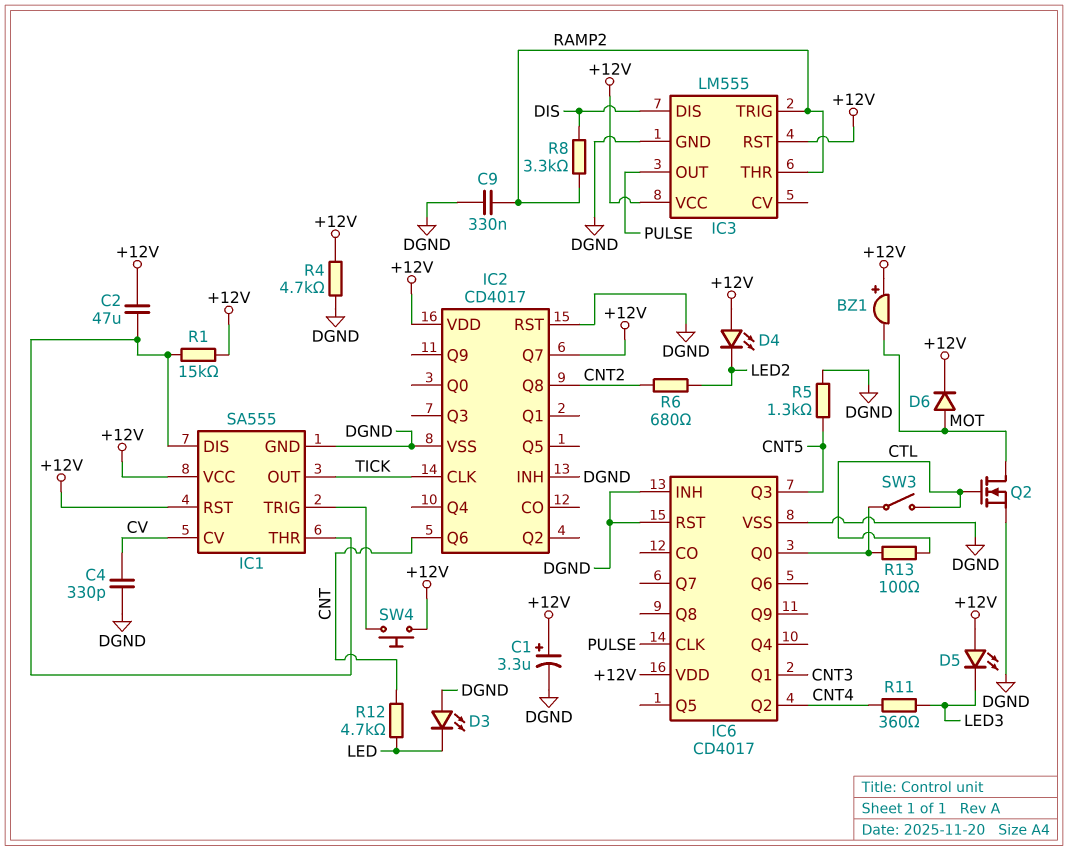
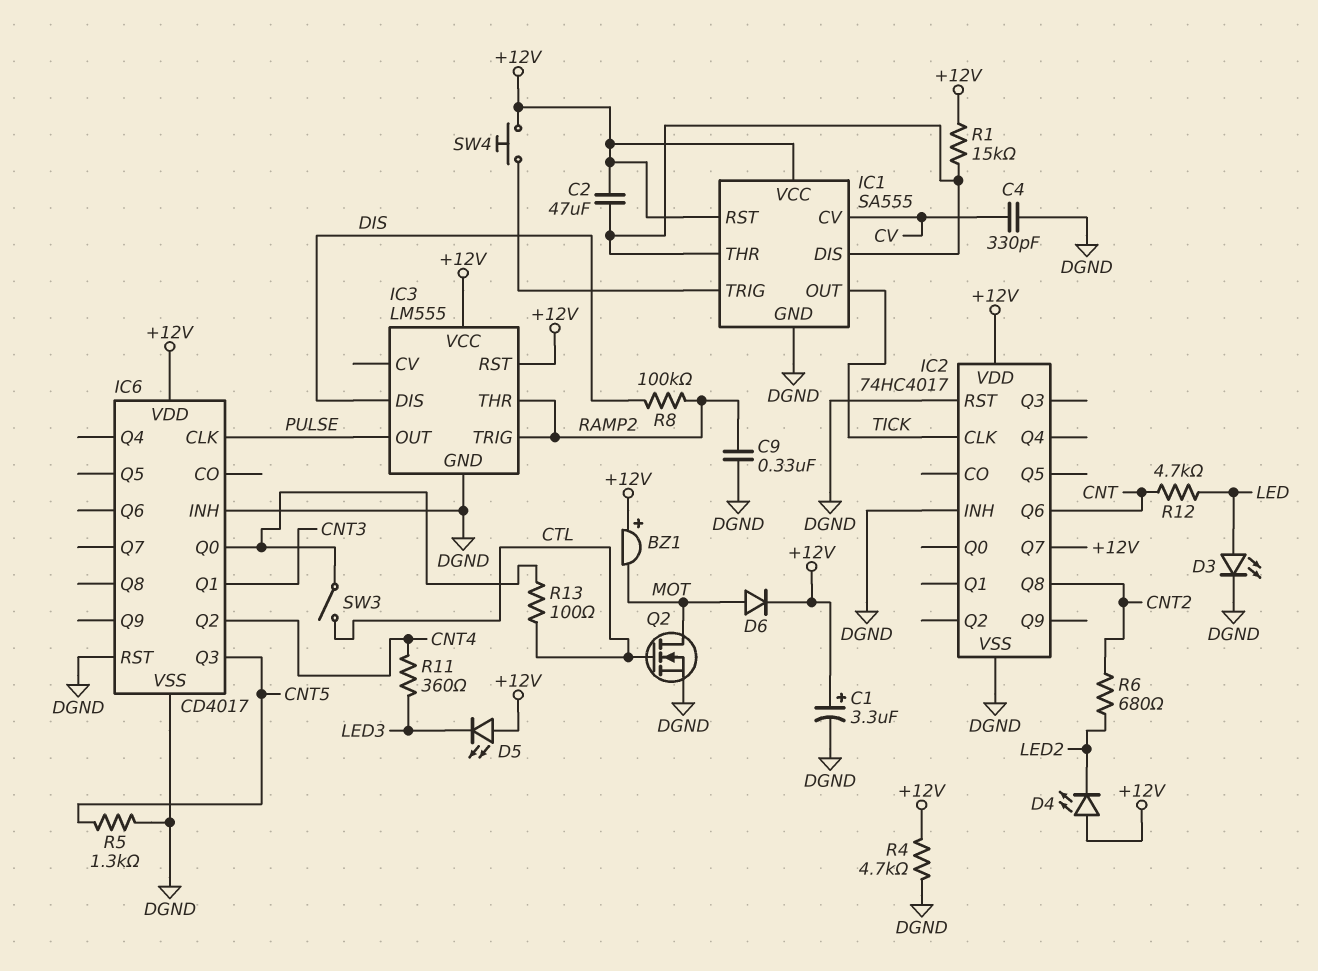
D3: LED (A DGND, K LED) -> LED (A LED, K DGND)
IC2: CD4017 -> 74HC4017
R8: 3.3k (DIS, RAMP2) -> 100k (DIS, RAMP2)

